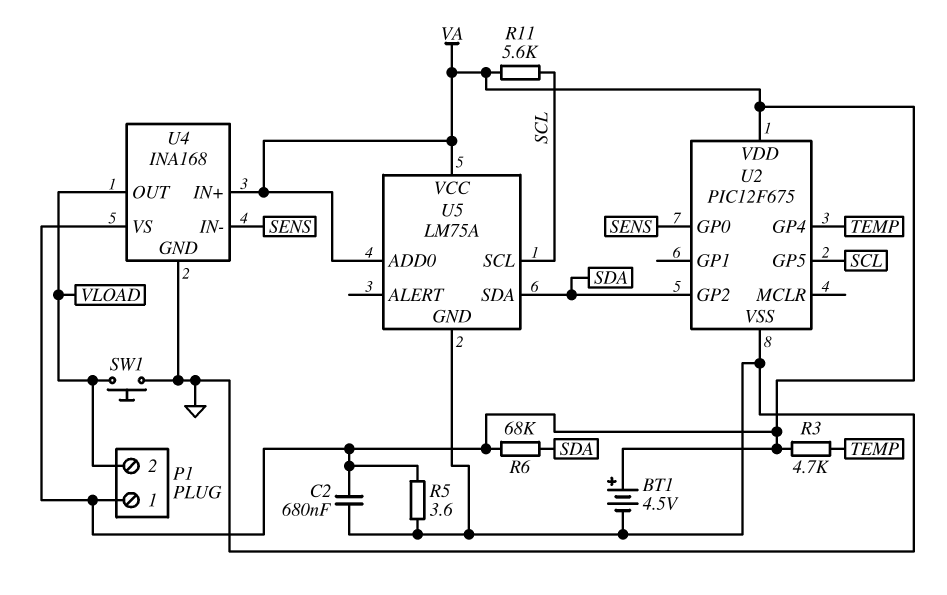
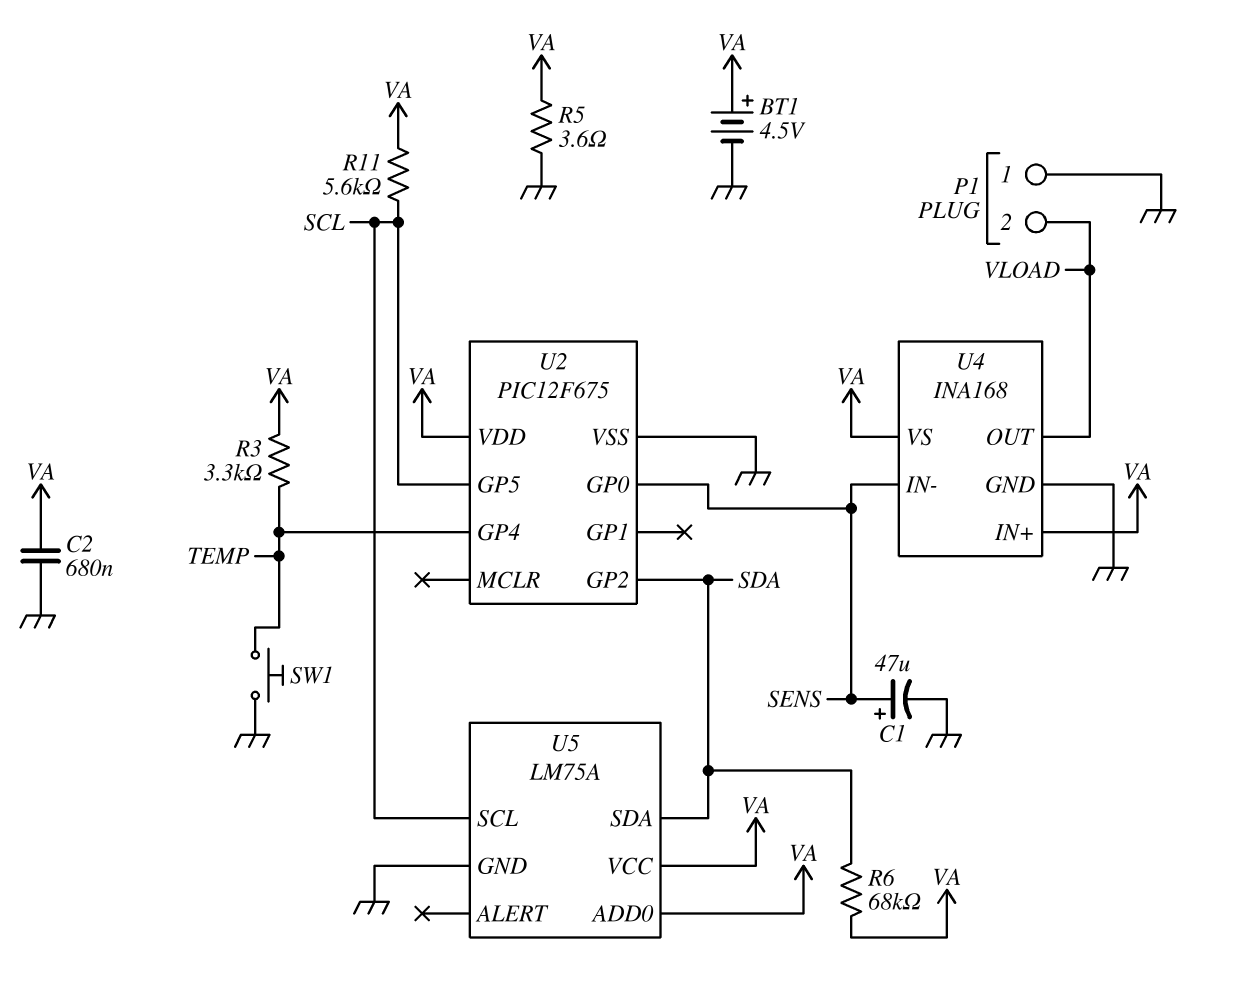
C1: none -> 47uF (plus SENS, minus GND)
P1 pin 1: VA -> GND
R3: 4.7k (TEMP, VA) -> 3.3k (TEMP, VA)
SW1: button (GND, VLOAD) -> button (GND, TEMP)

